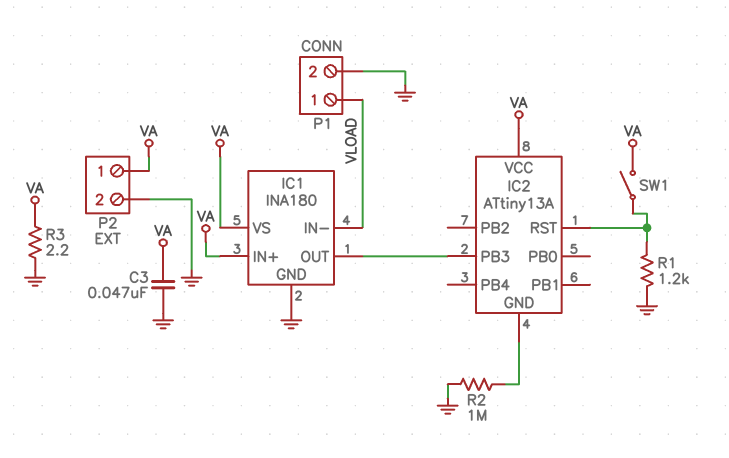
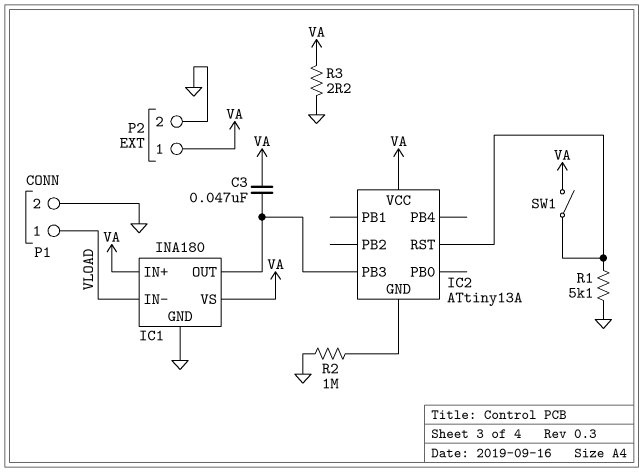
C3: 47nF (GND, VA) -> 47nF (IC1/OUT, VA)
R1: 1.2k (GND, IC2/RST) -> 5.1k (GND, IC2/RST)

